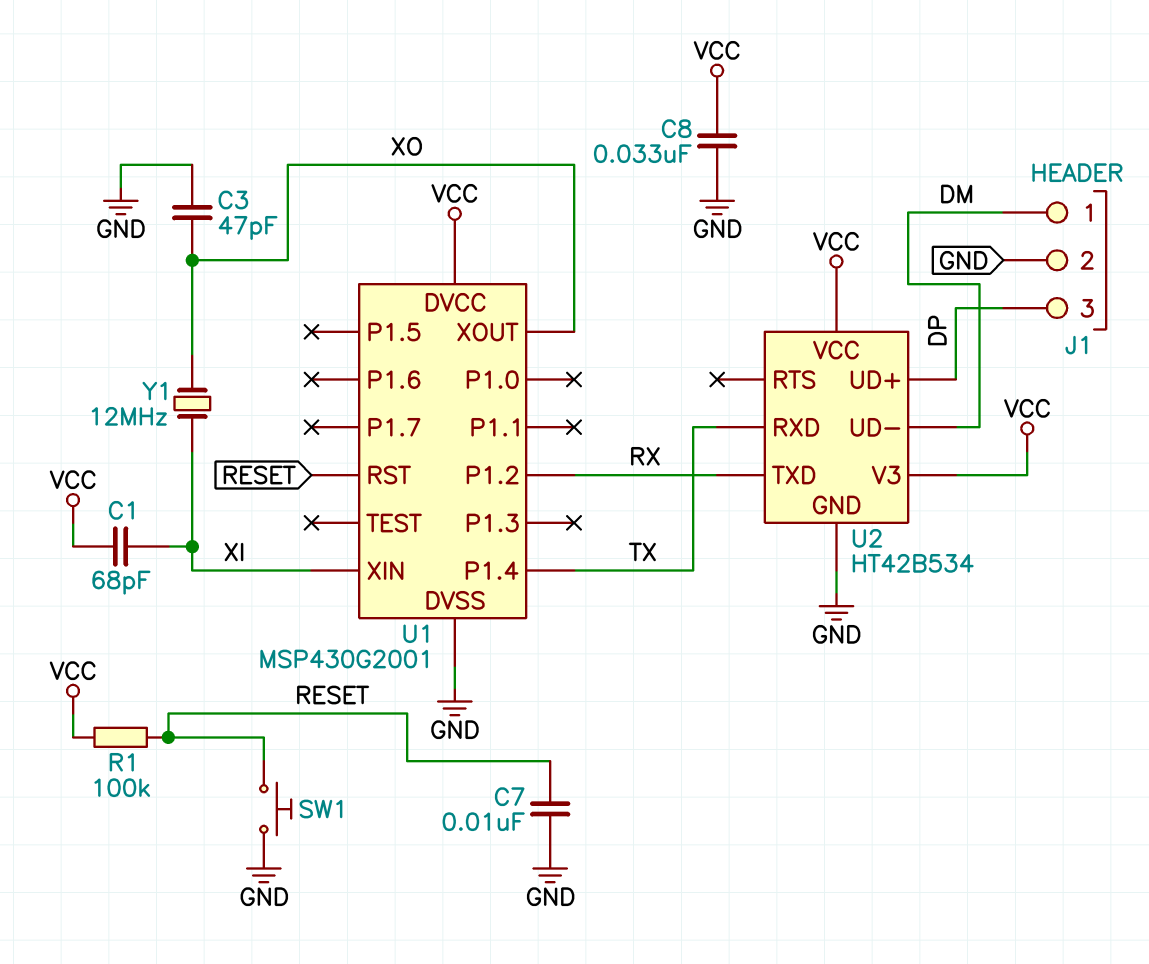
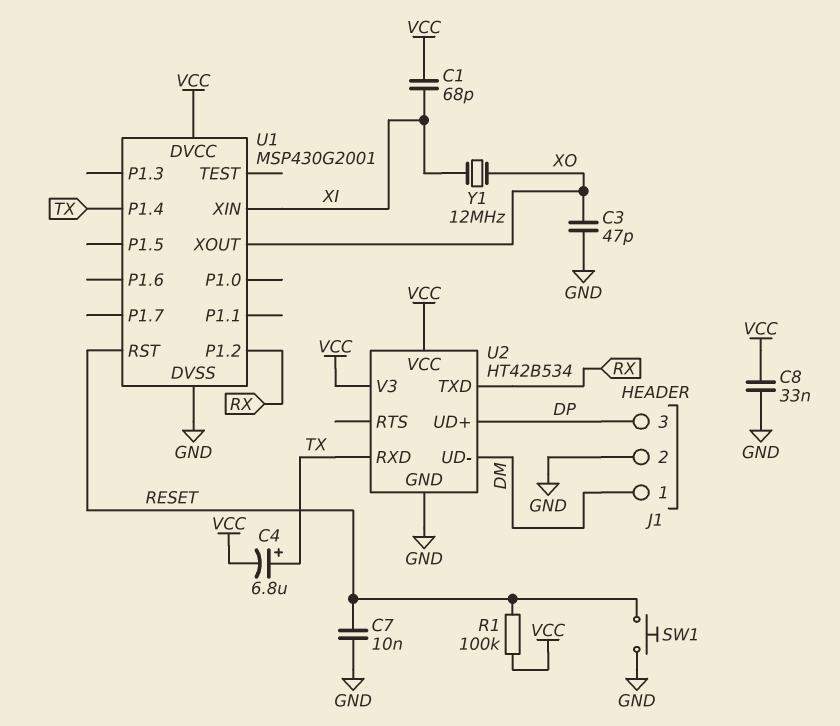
C4: none -> 6.8uF (plus TX, minus VCC)

